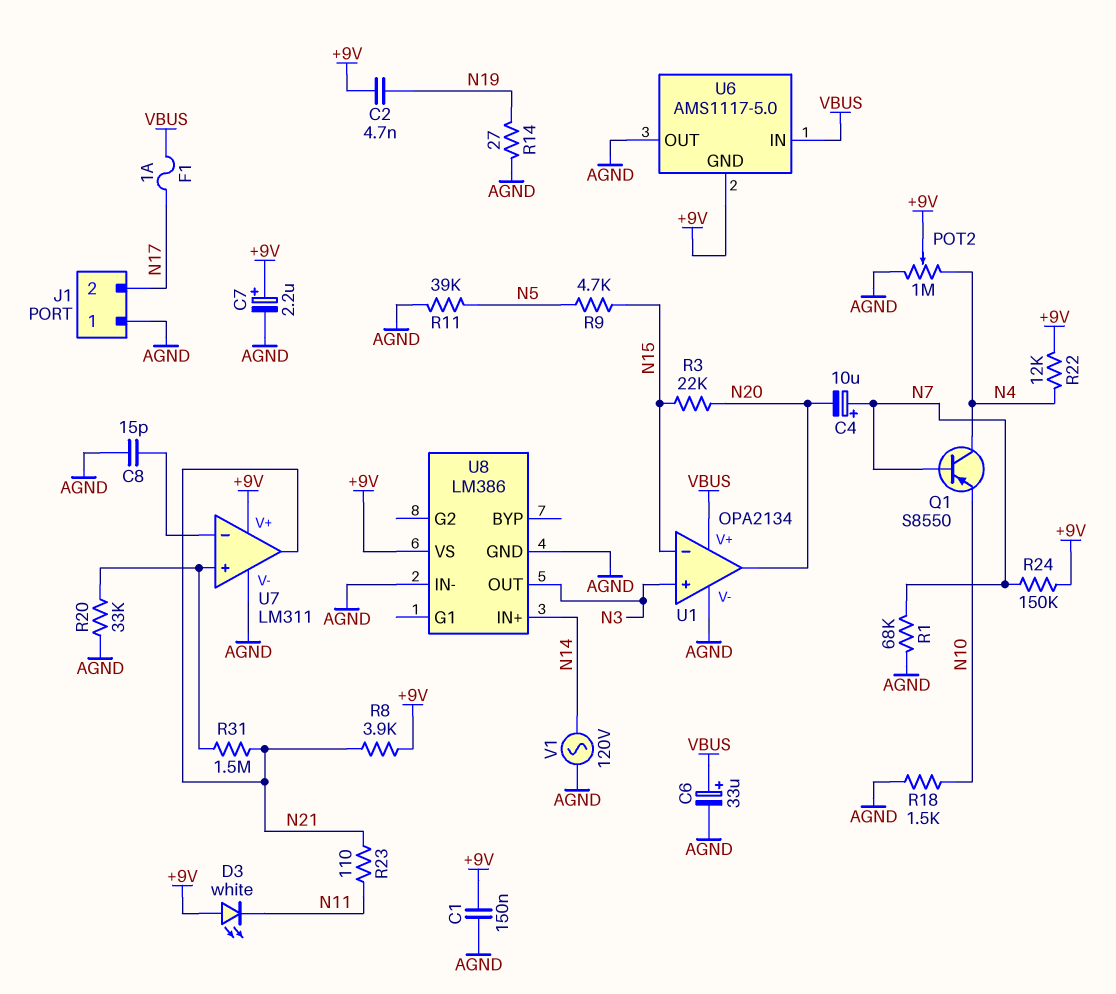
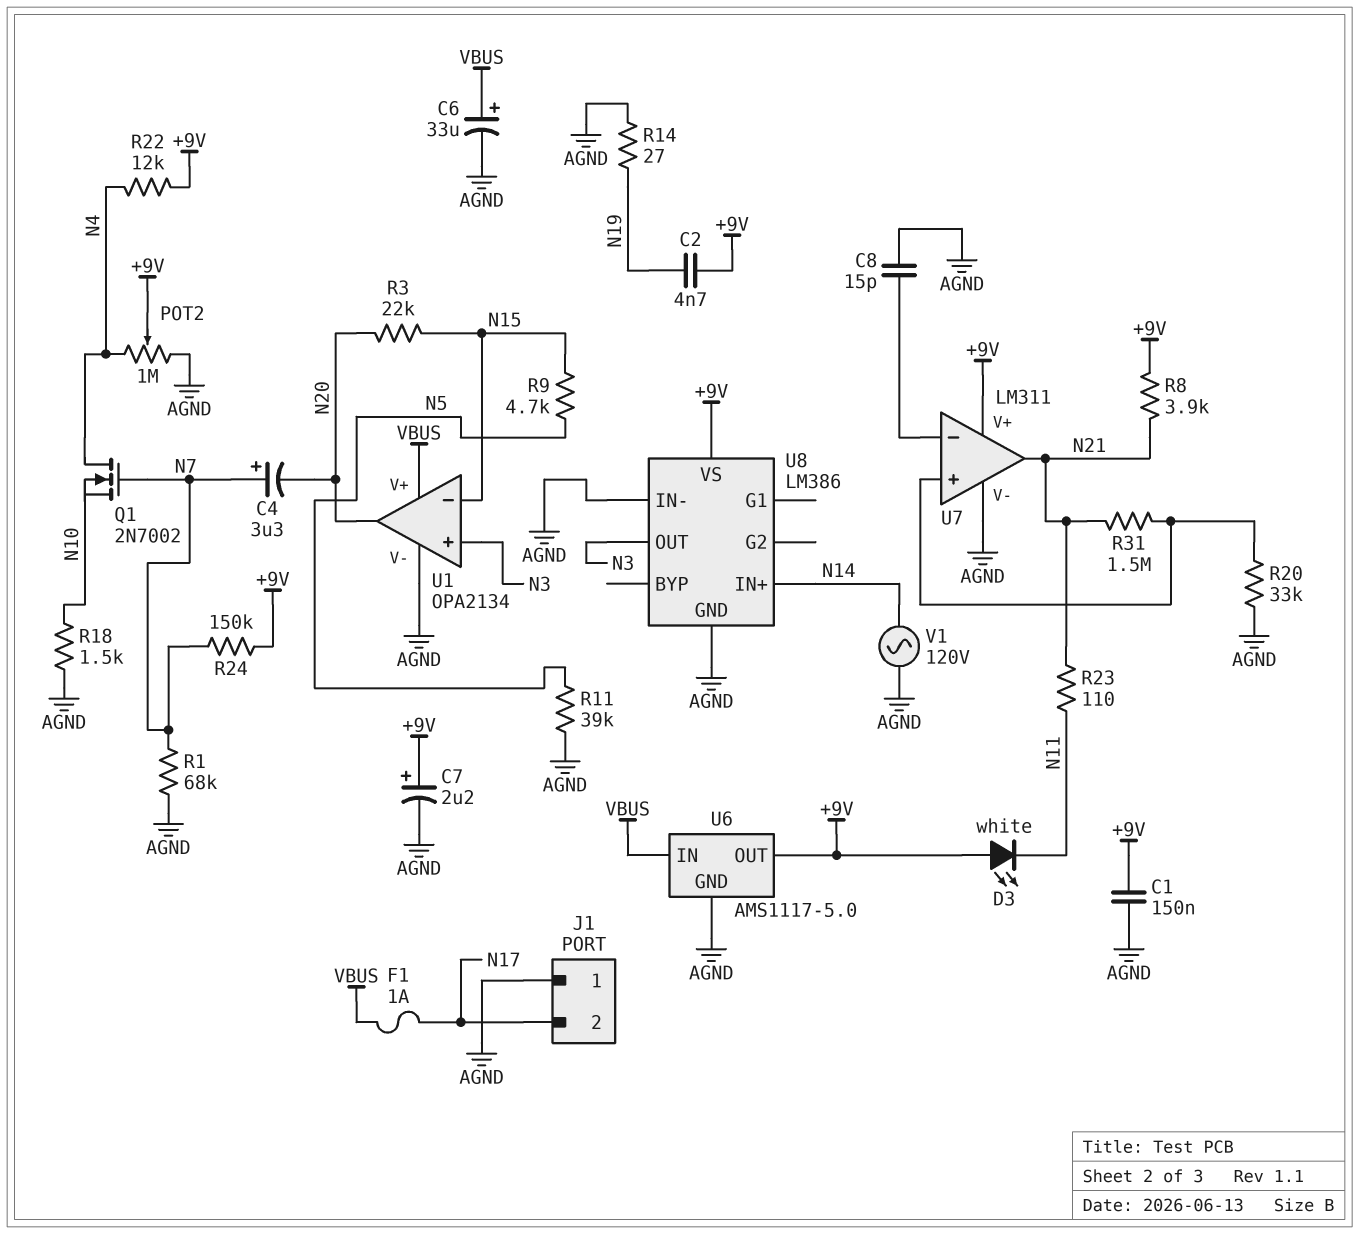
C4: 10uF (plus N7, minus N20) -> 3.3uF (plus N7, minus N20)
Q1: PNP S8550 (B N7, C N4, E N10) -> NMOS 2N7002 (G N7, D N4, S N10)
U6 pin GND: +9V -> AGND
U6 pin OUT: AGND -> +9V

